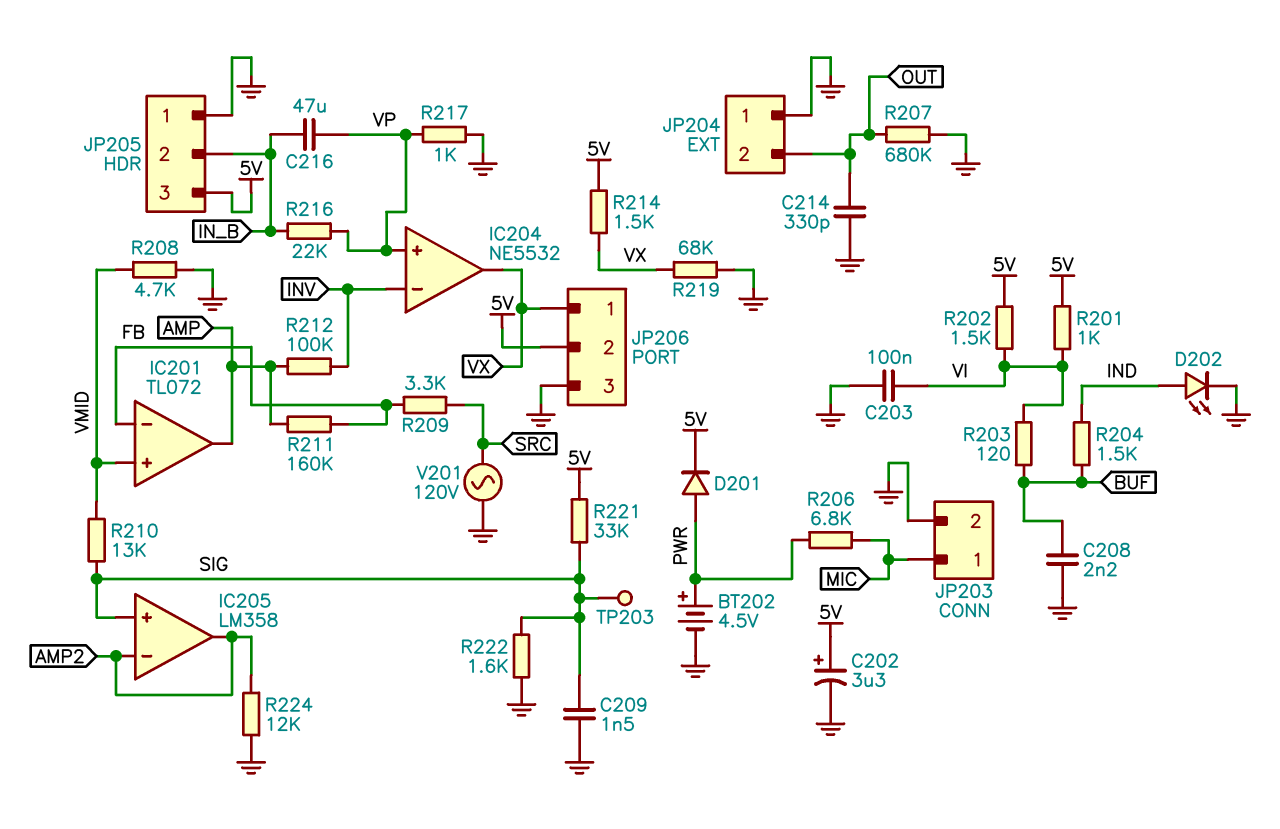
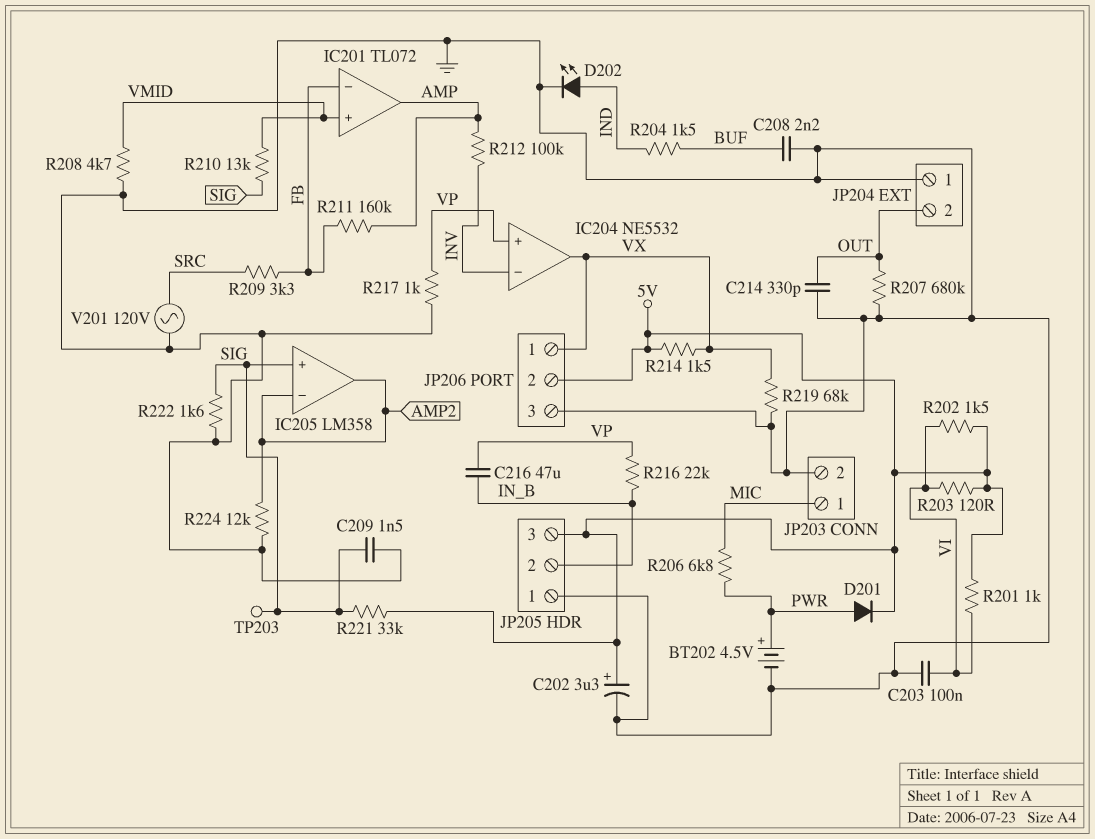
R203: 120 (BUF, VI) -> 120 (5V, VI)

